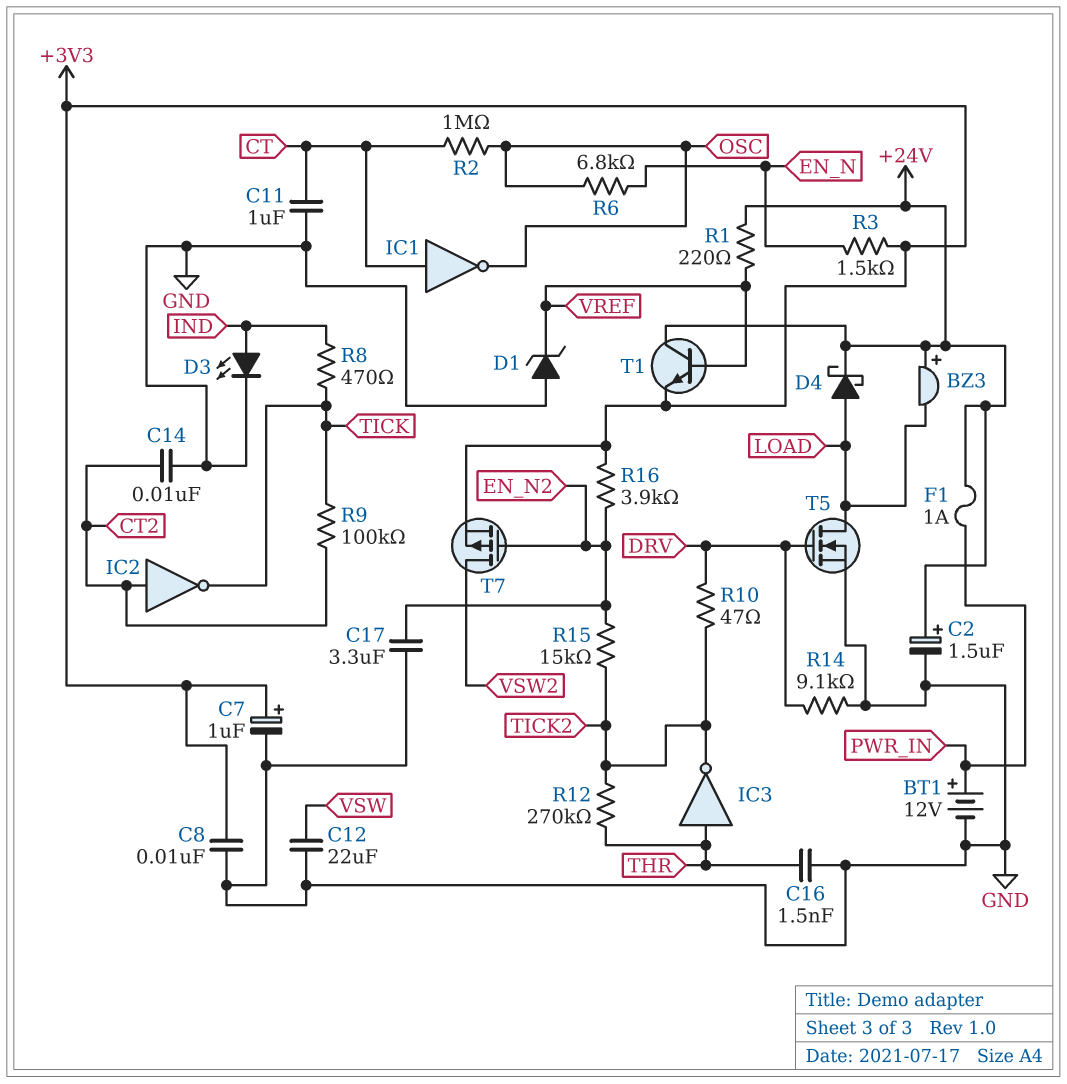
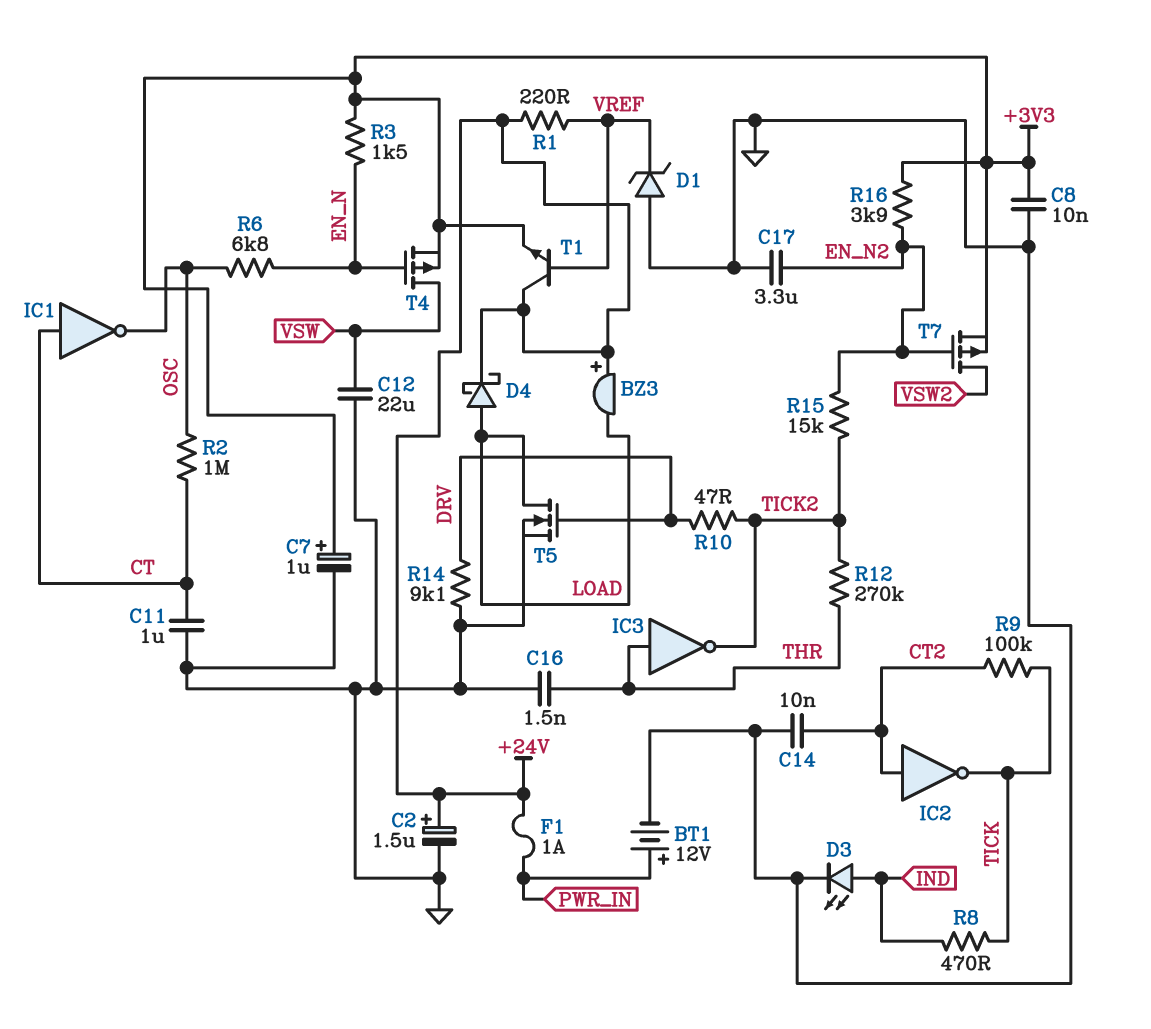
T4: none -> PMOS (G EN_N, D VSW, S +3V3)

